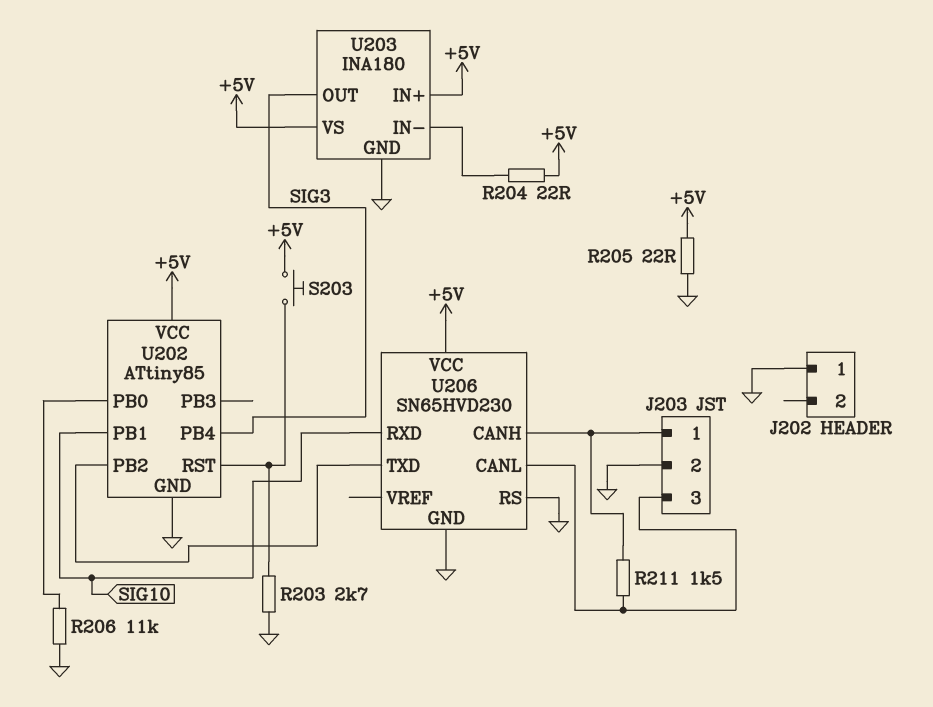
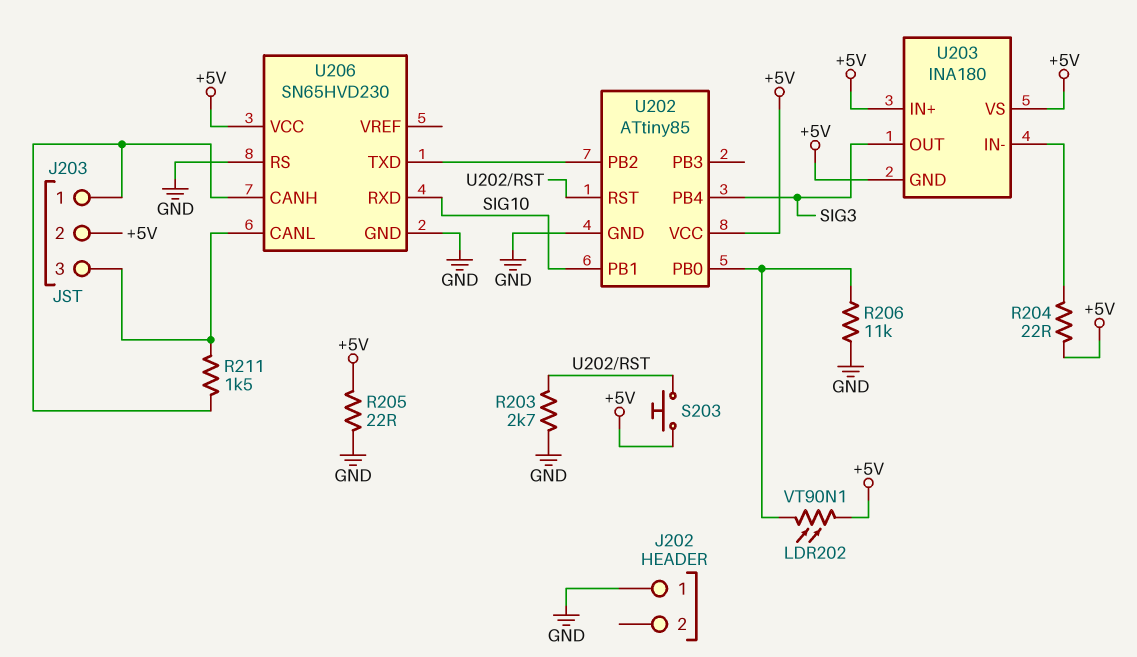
J203 pin 2: GND -> +5V
LDR202: none -> VT90N1 (+5V, U202/PB0)
U203 pin GND: GND -> +5V

